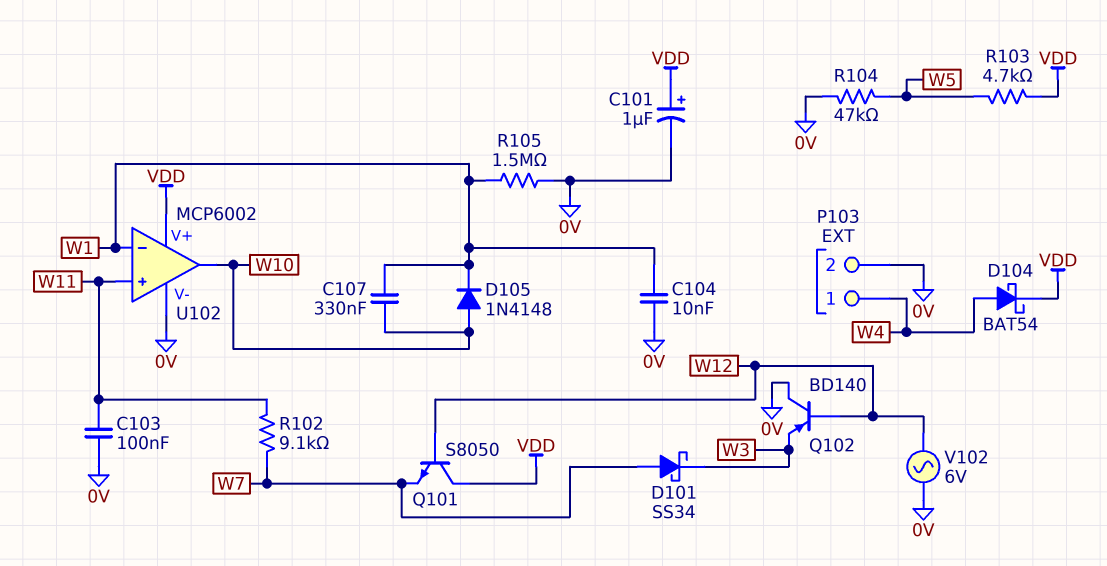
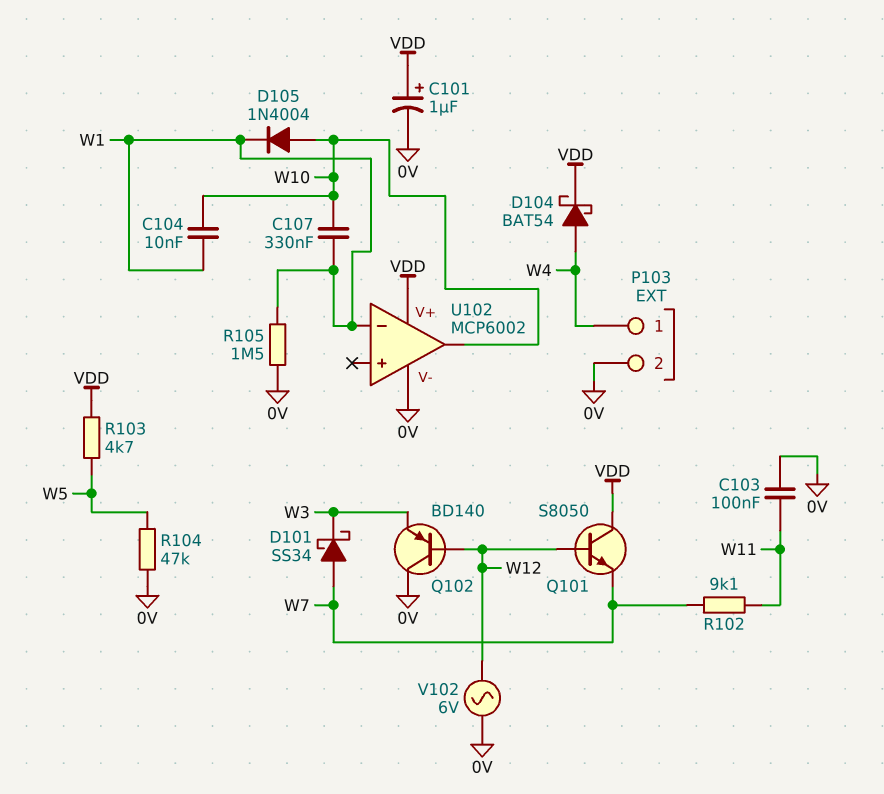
C104: 10nF (0V, W1) -> 10nF (W1, W10)
D105: diode 1N4148 (A W10, K W1) -> diode 1N4004 (A W10, K W1)
U102 pin in+: W11 -> none

